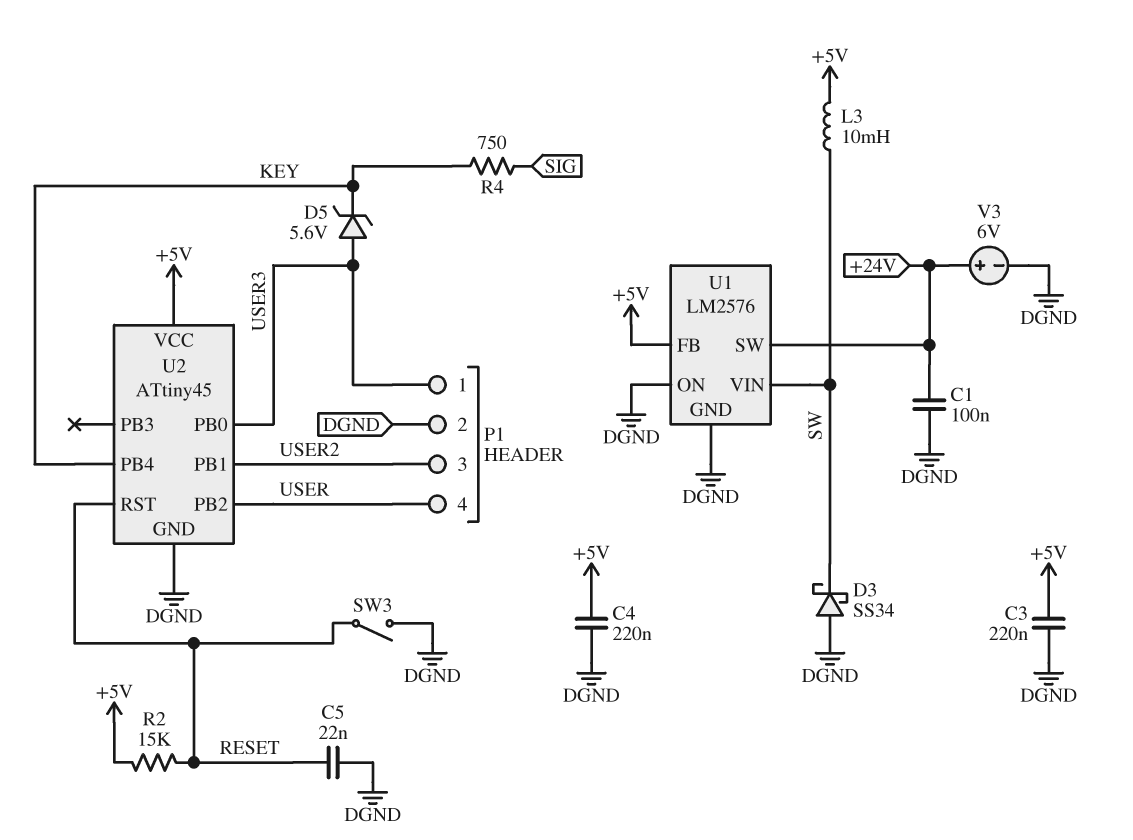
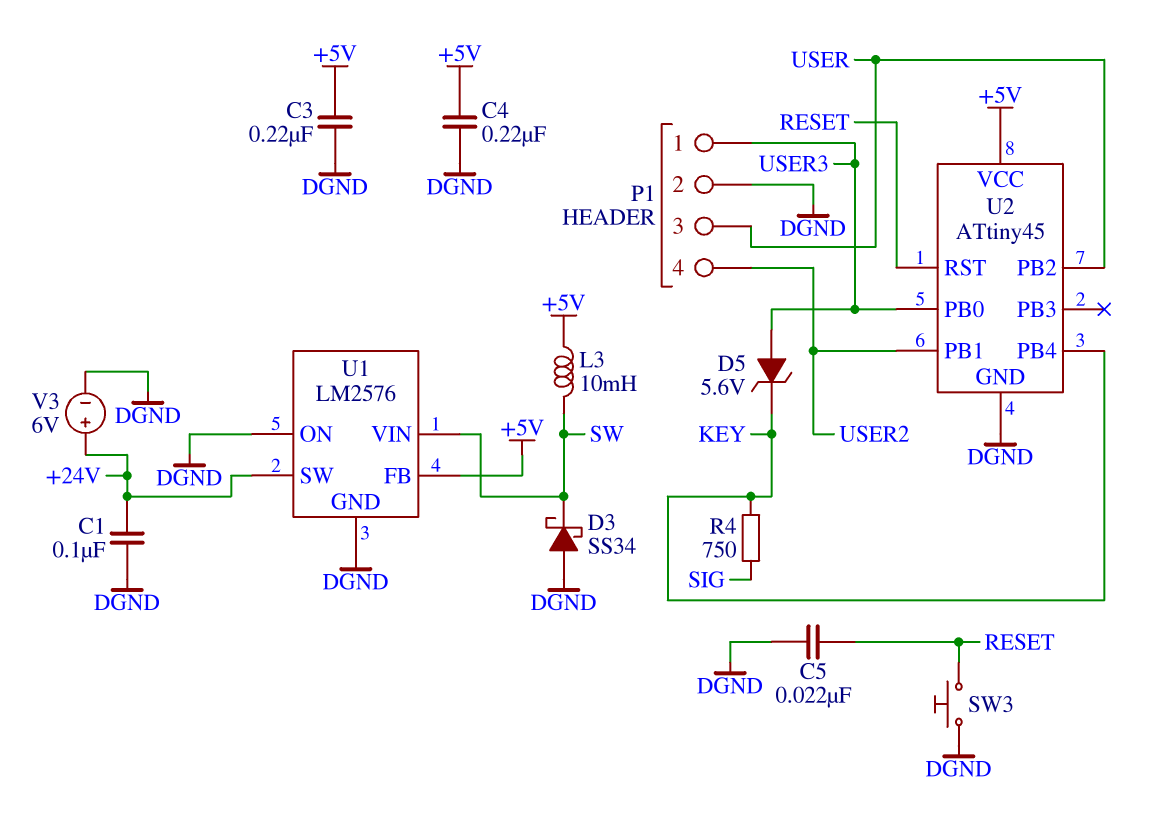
P1 pin 3: USER2 -> USER
P1 pin 4: USER -> USER2
R2: 15k (+5V, RESET) -> none
SW3: switch (DGND, RESET) -> button (DGND, RESET)

